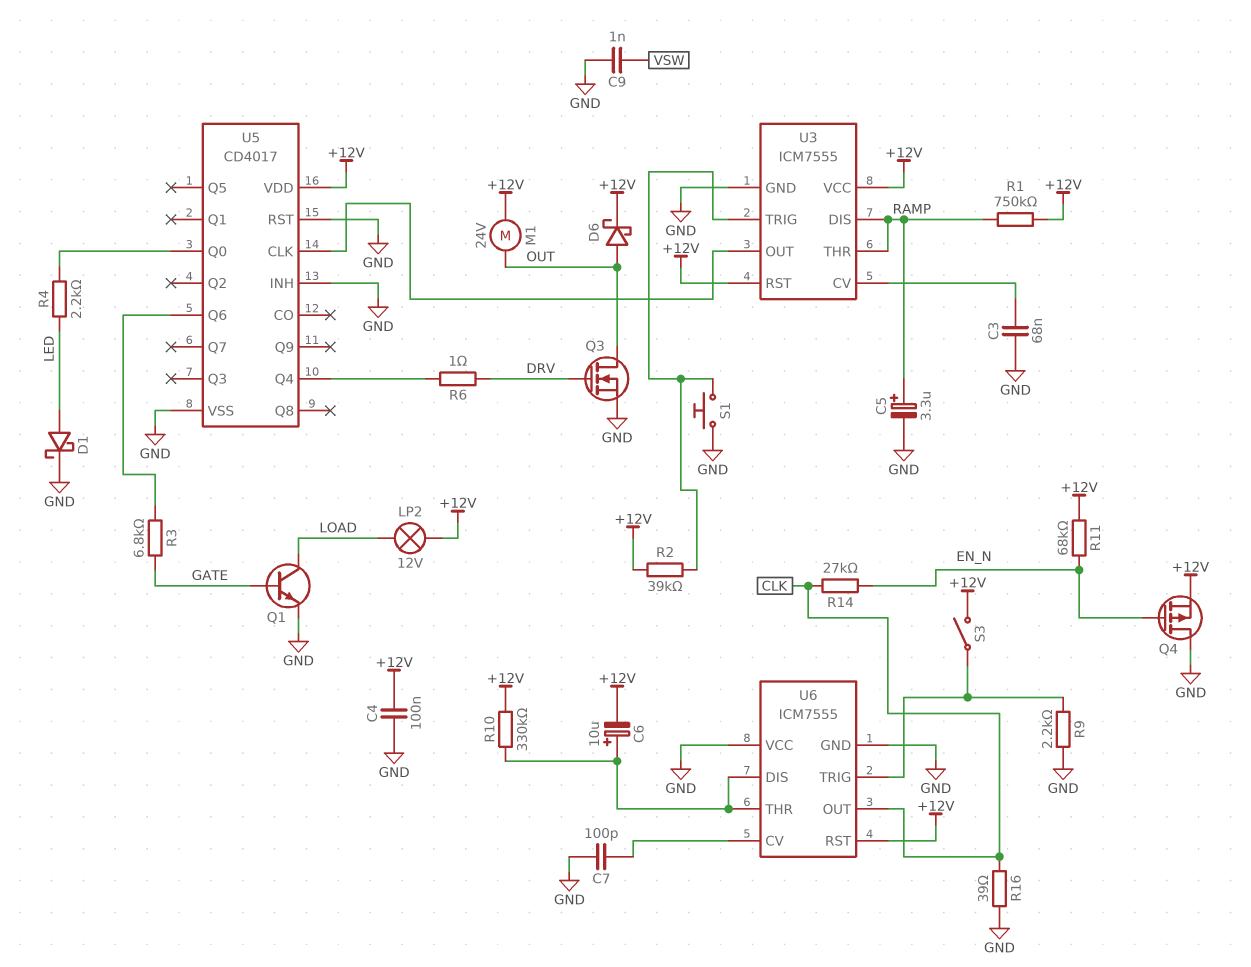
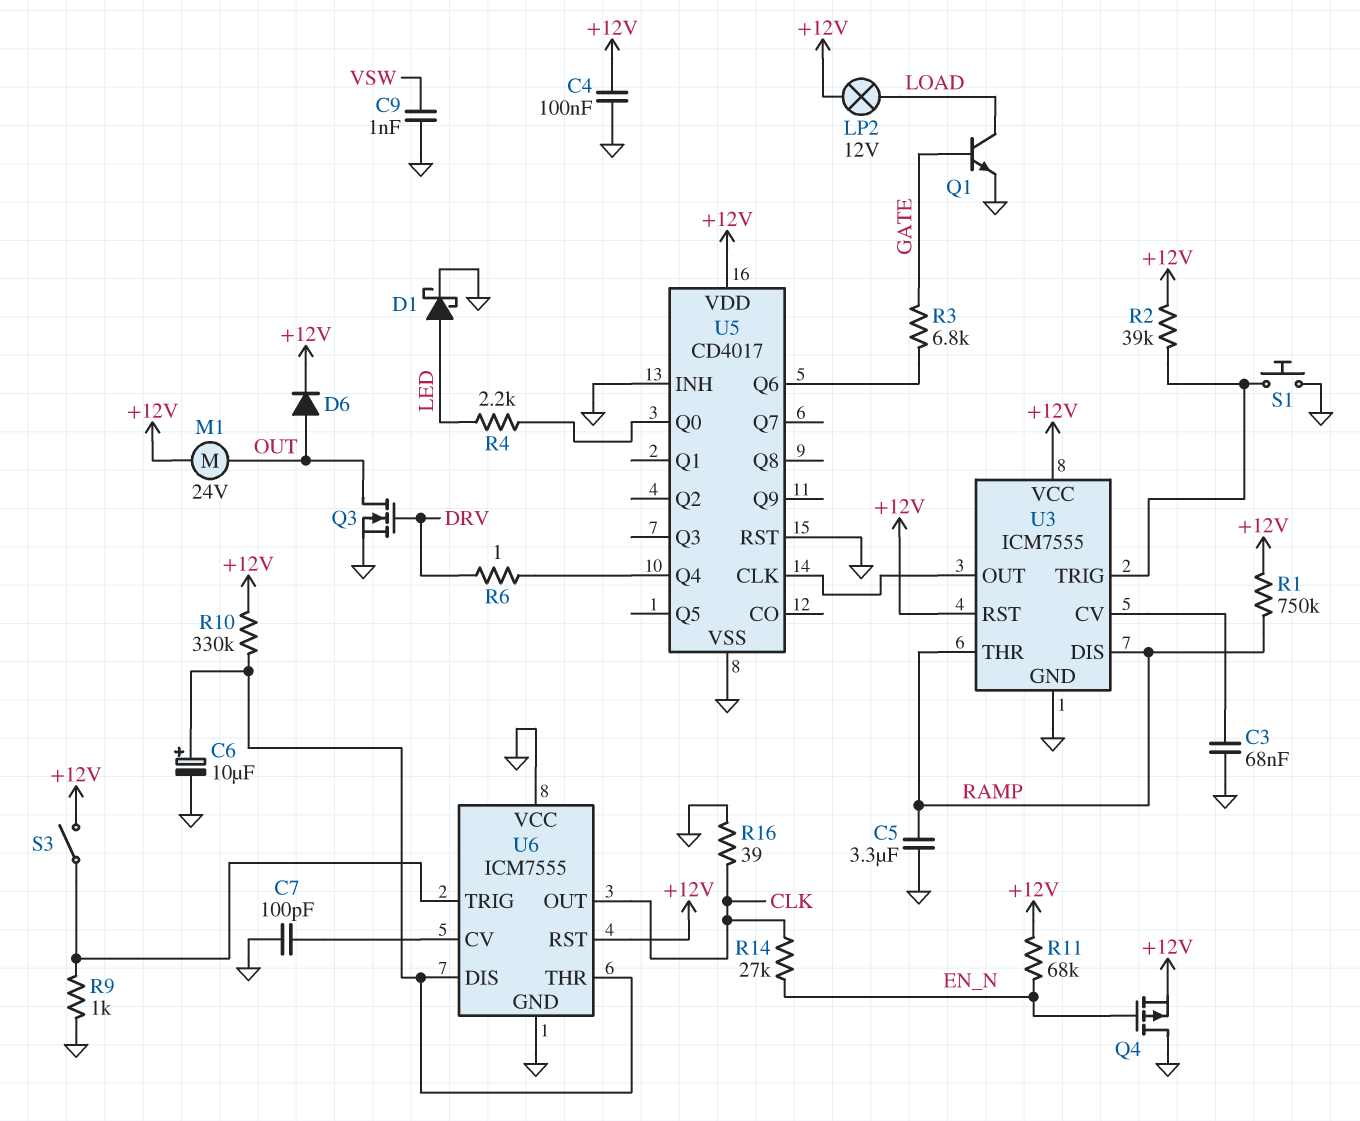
C5: 3.3uF (plus RAMP, minus GND) -> 3.3uF (GND, RAMP)
C6: 10uF (plus U6/DIS, minus +12V) -> 10uF (plus U6/DIS, minus GND)
D6: schottky (A OUT, K +12V) -> diode (A OUT, K +12V)
R9: 2.2k (GND, U6/TRIG) -> 1k (GND, U6/TRIG)

